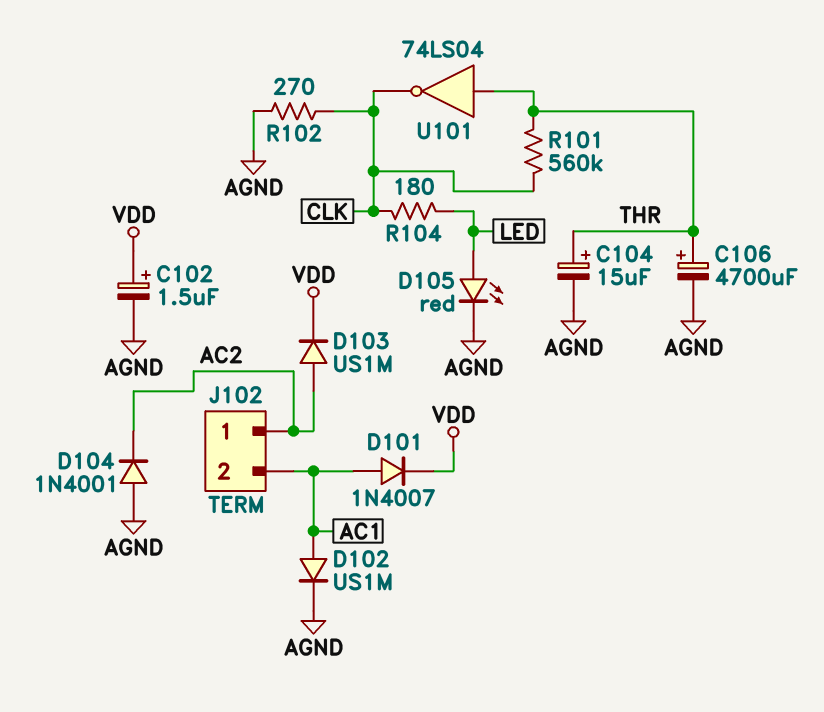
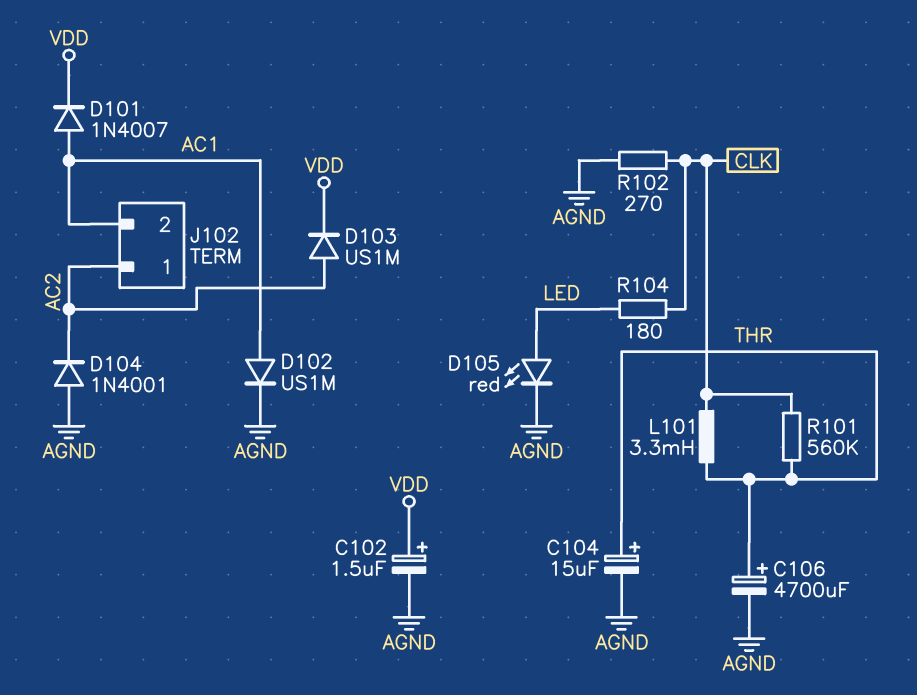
L101: none -> 3.3mH (CLK, THR)
U101: NOT 74LS04 (in THR, out CLK) -> none

